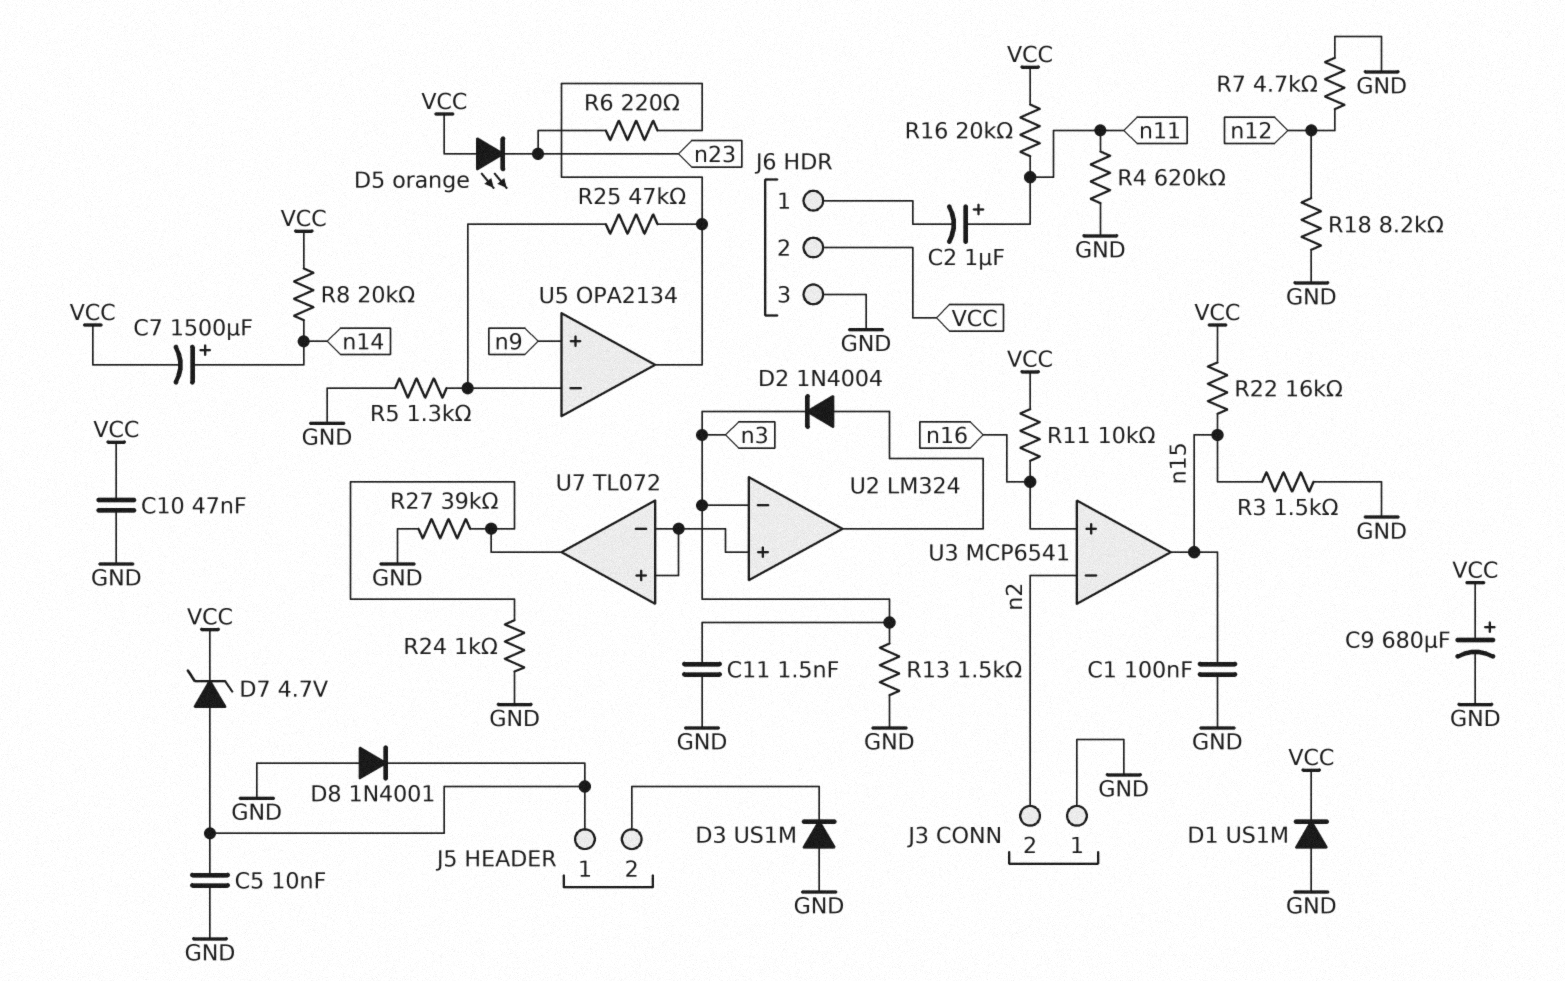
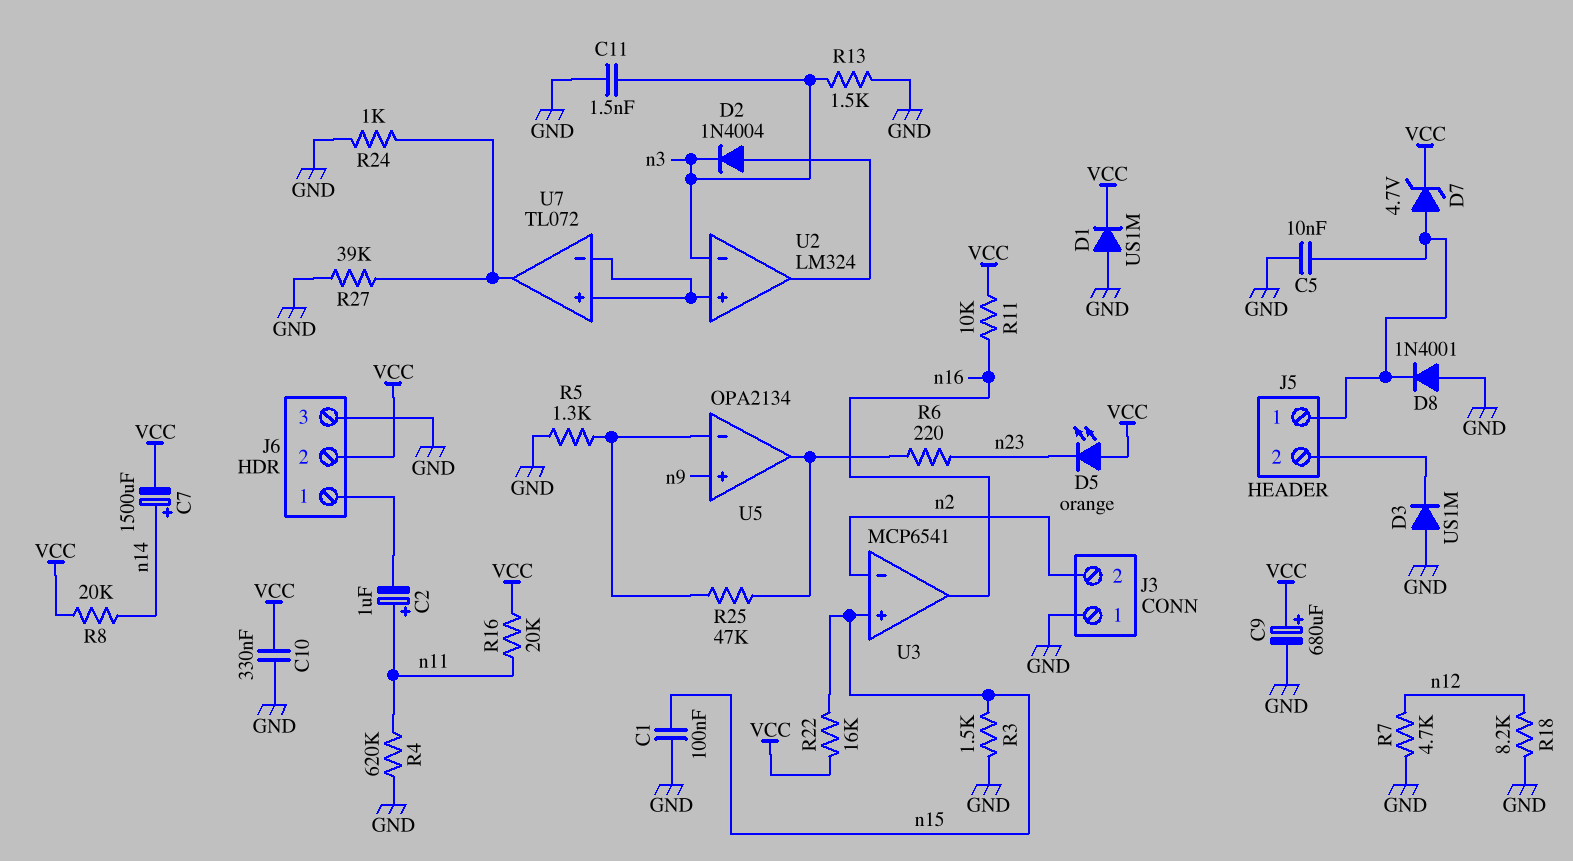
C10: 47nF (GND, VCC) -> 330nF (GND, VCC)
U3 pin in+: n16 -> n15
U3 pin out: n15 -> n16

